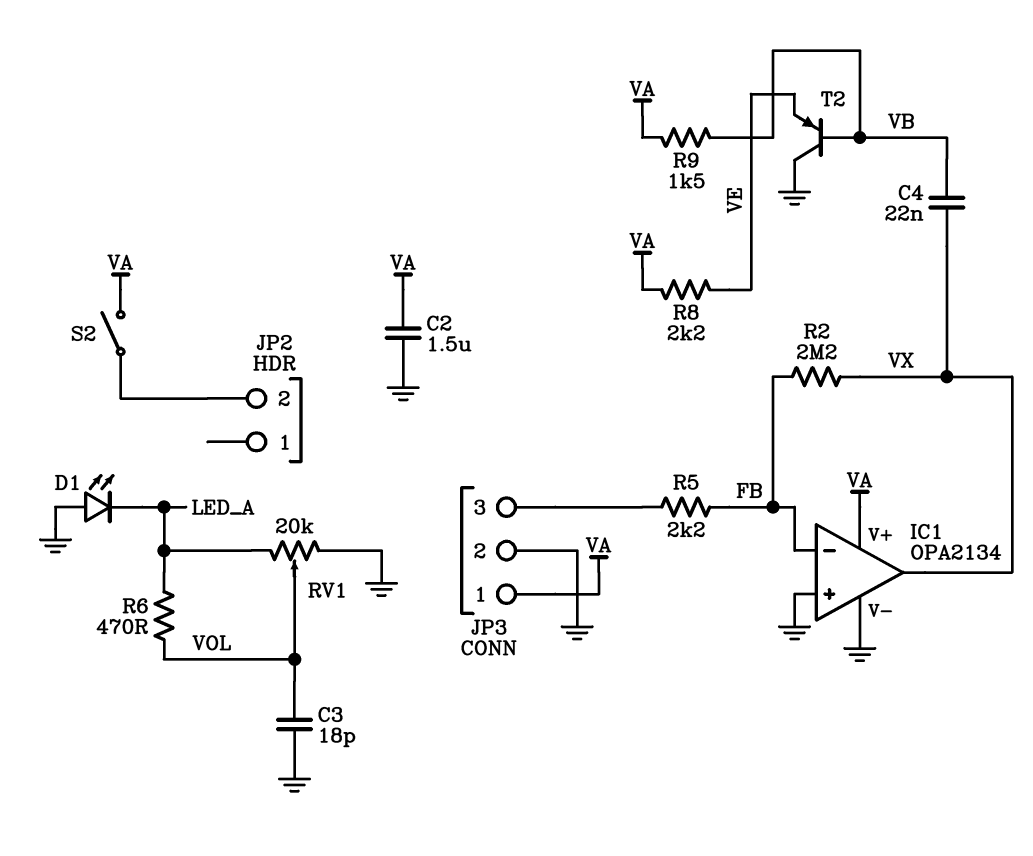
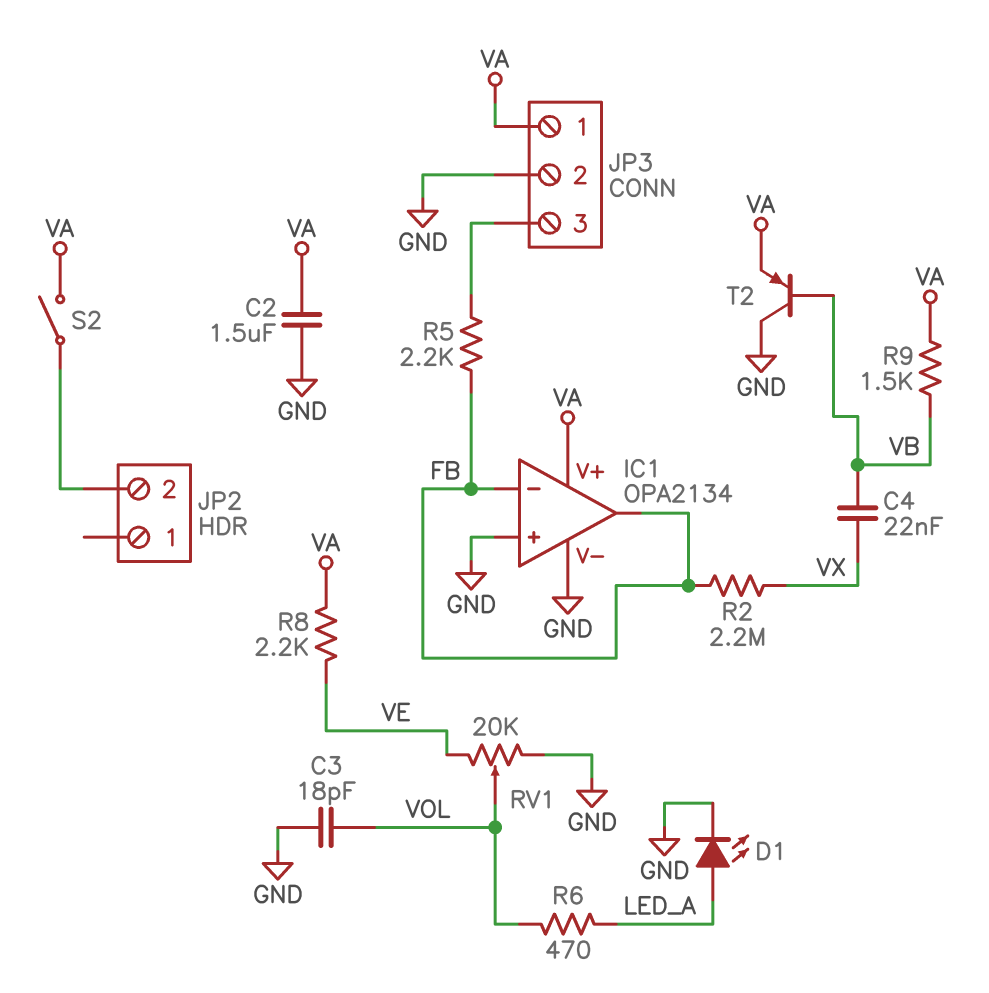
D1: LED (A GND, K LED_A) -> LED (A LED_A, K GND)
IC1 pin out: VX -> FB
RV1: 20k (GND, LED_A, wiper VOL) -> 20k (GND, VE, wiper VOL)
T2: PNP (B VB, C GND, E VE) -> PNP (B VB, C GND, E VA)

